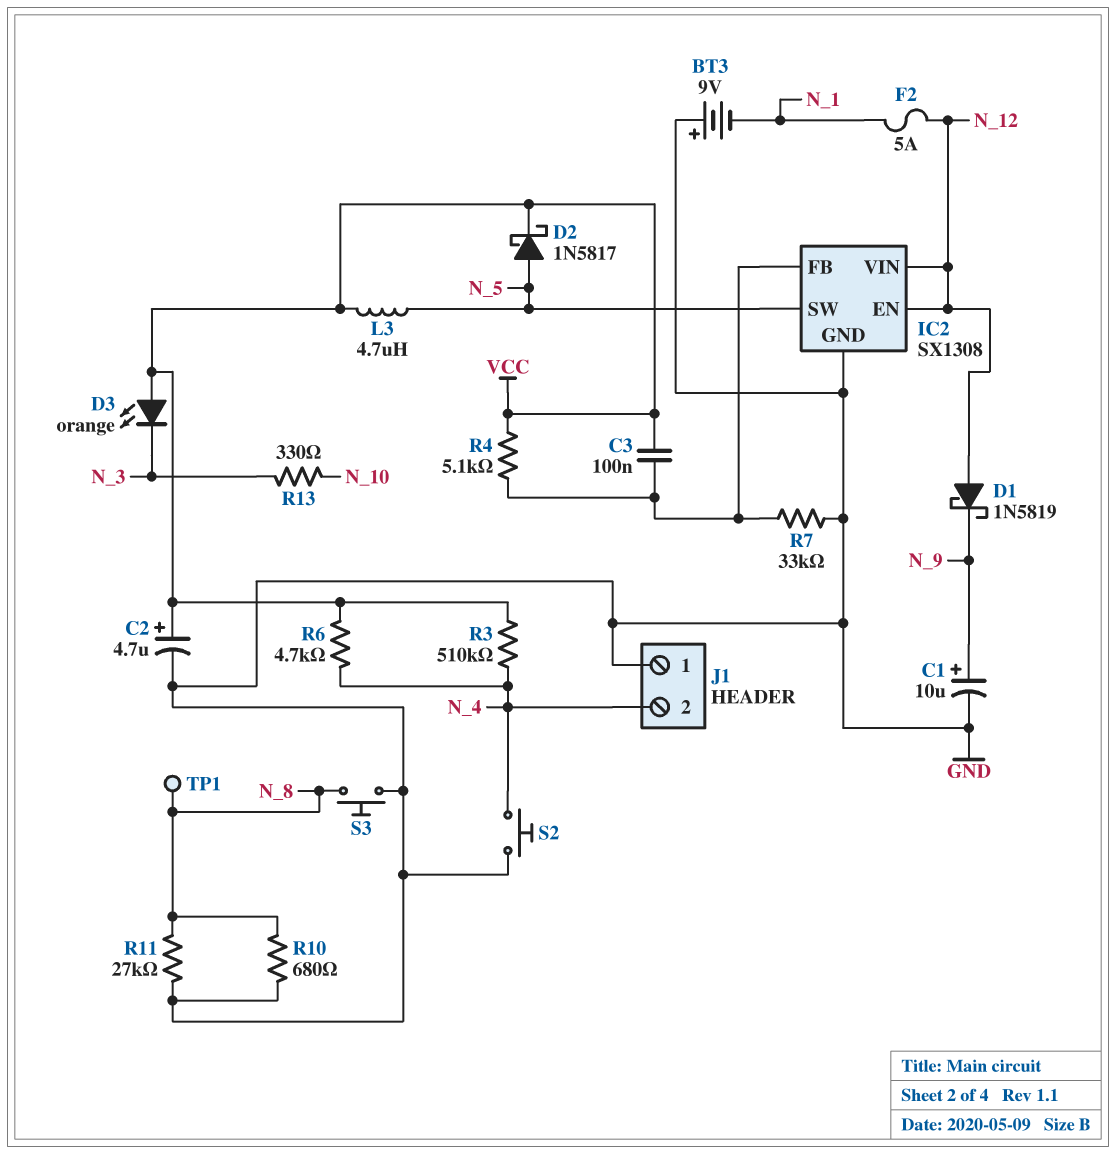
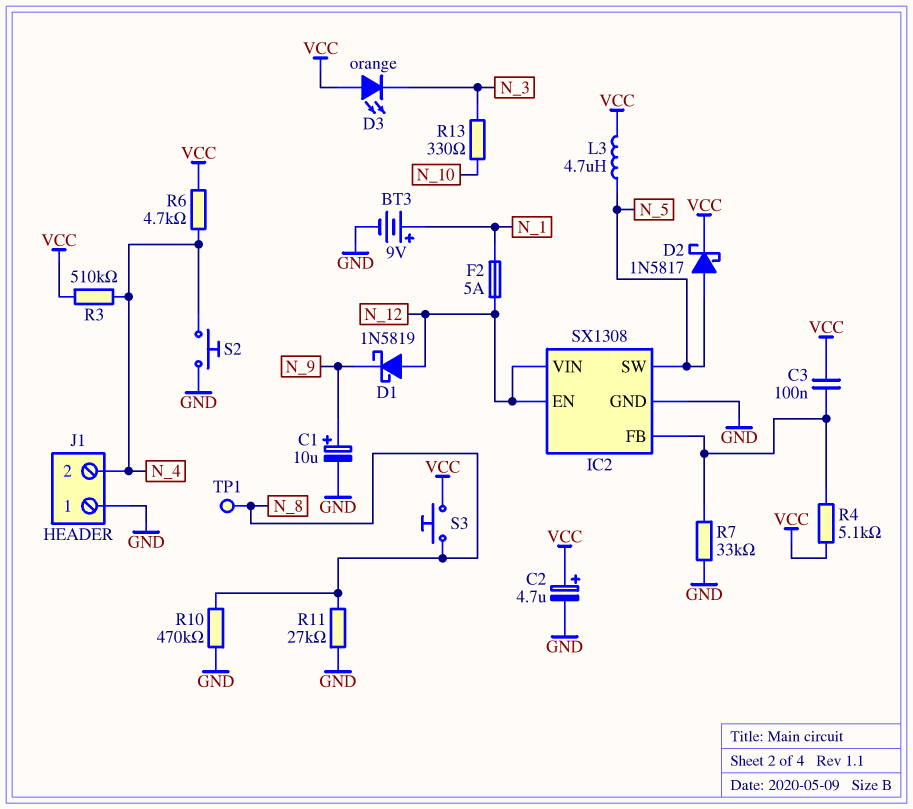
BT3: 9V (plus GND, minus N_1) -> 9V (plus N_1, minus GND)
R10: 680 (GND, N_8) -> 470k (GND, N_8)
S3: button (GND, N_8) -> button (N_8, VCC)

